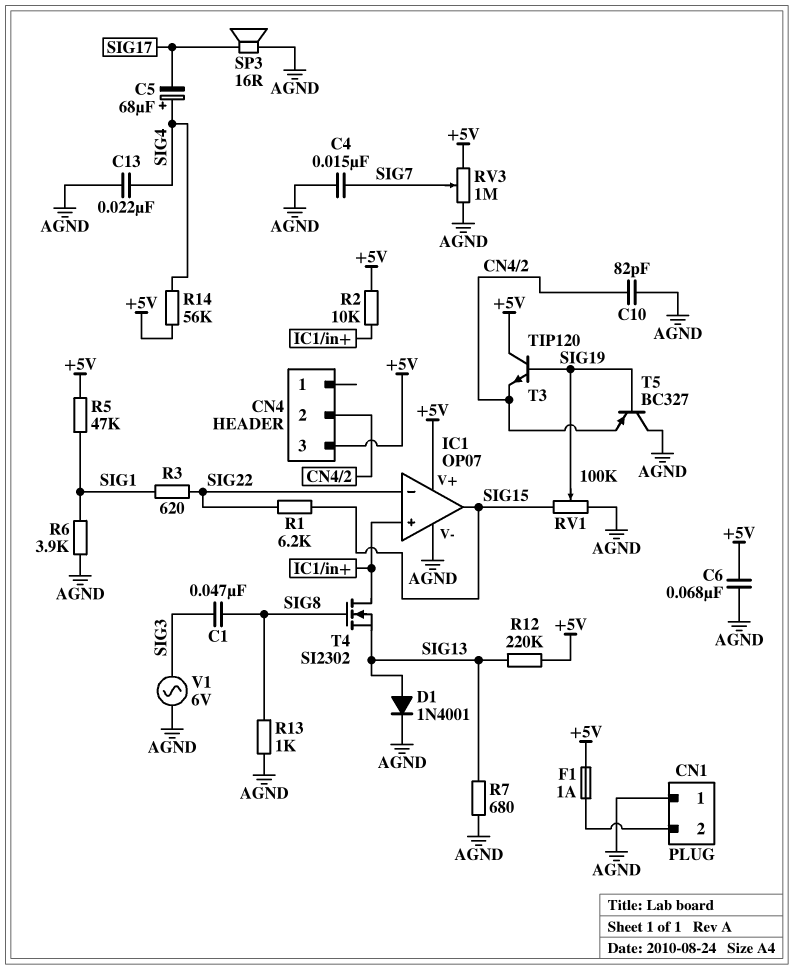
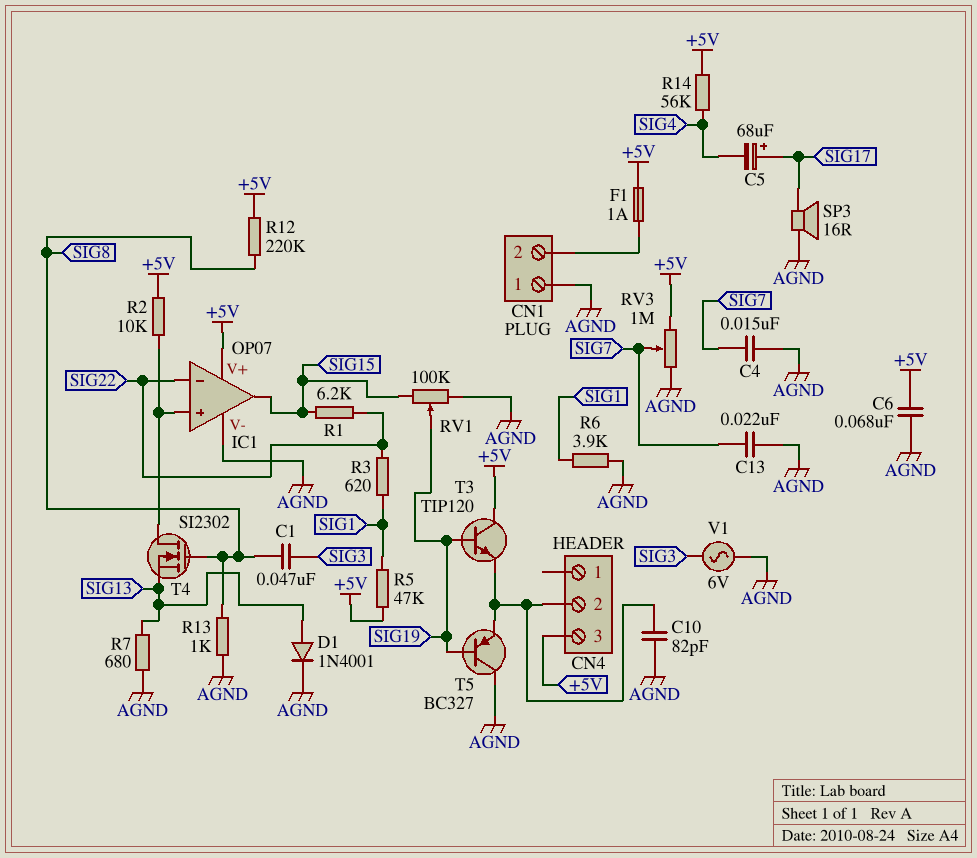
C5: 68uF (plus SIG4, minus SIG17) -> 68uF (plus SIG17, minus SIG4)
C13: 22nF (AGND, SIG4) -> 22nF (AGND, SIG7)
R12: 220k (+5V, SIG13) -> 220k (+5V, SIG8)

